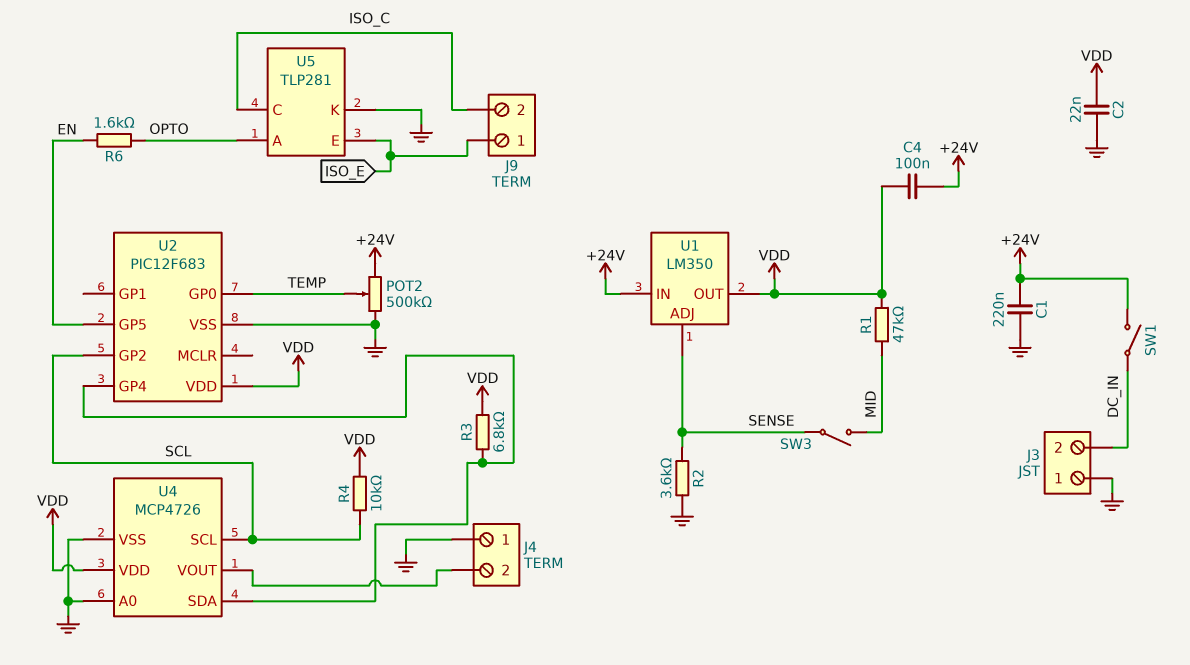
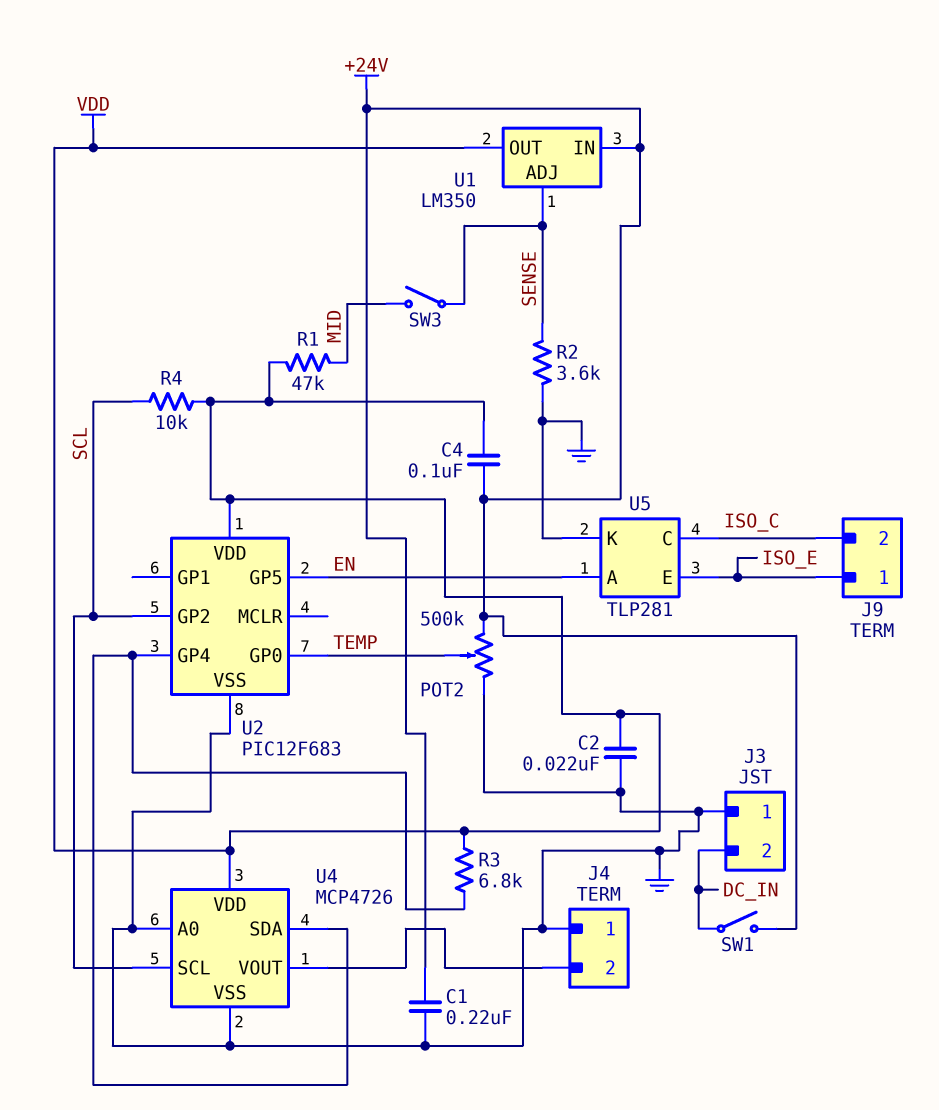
R6: 1.6k (EN, OPTO) -> none
U5 pin A: OPTO -> EN

